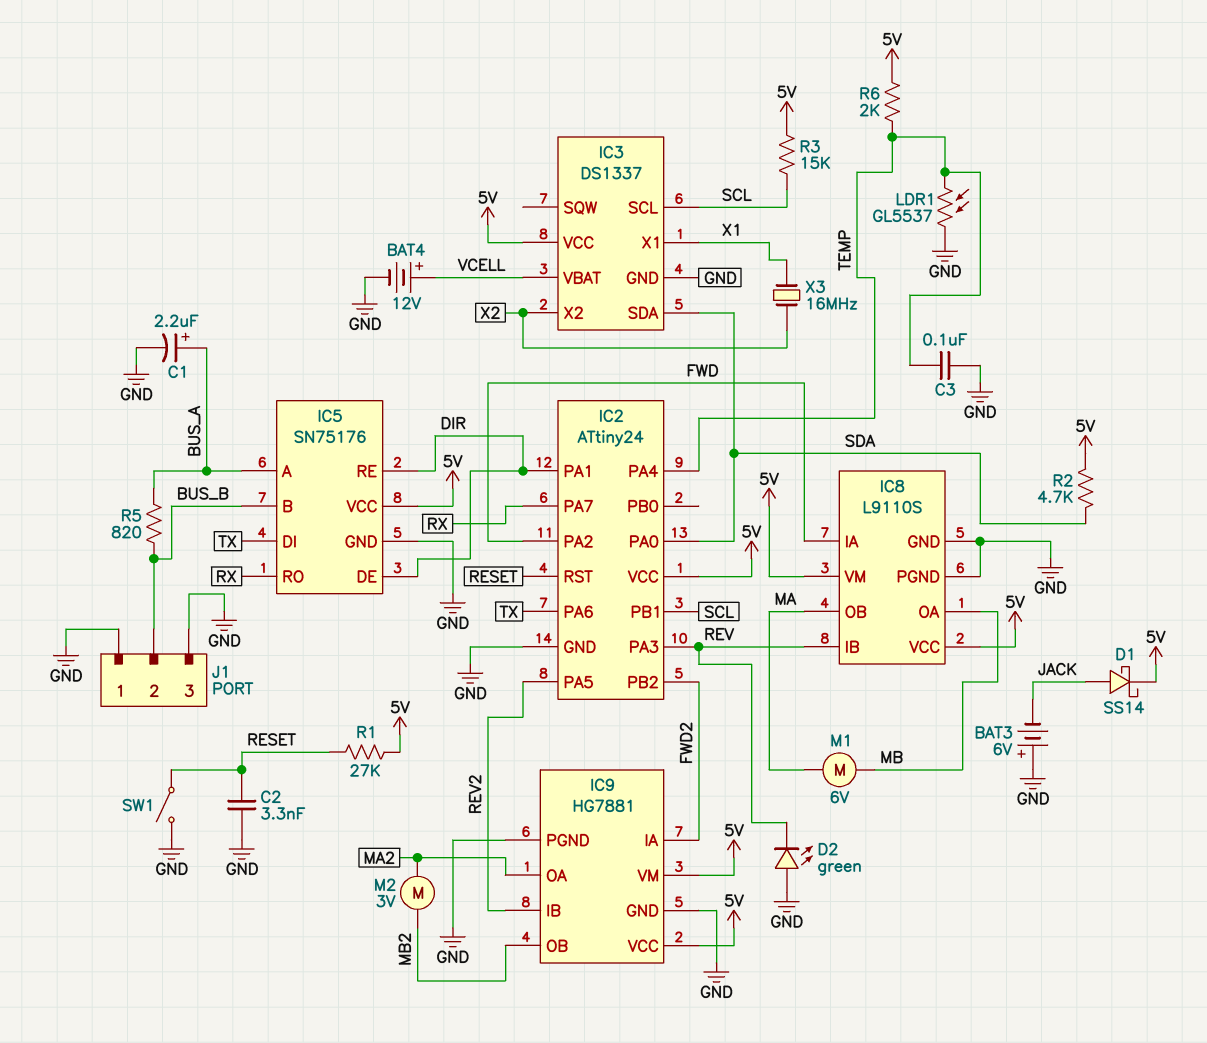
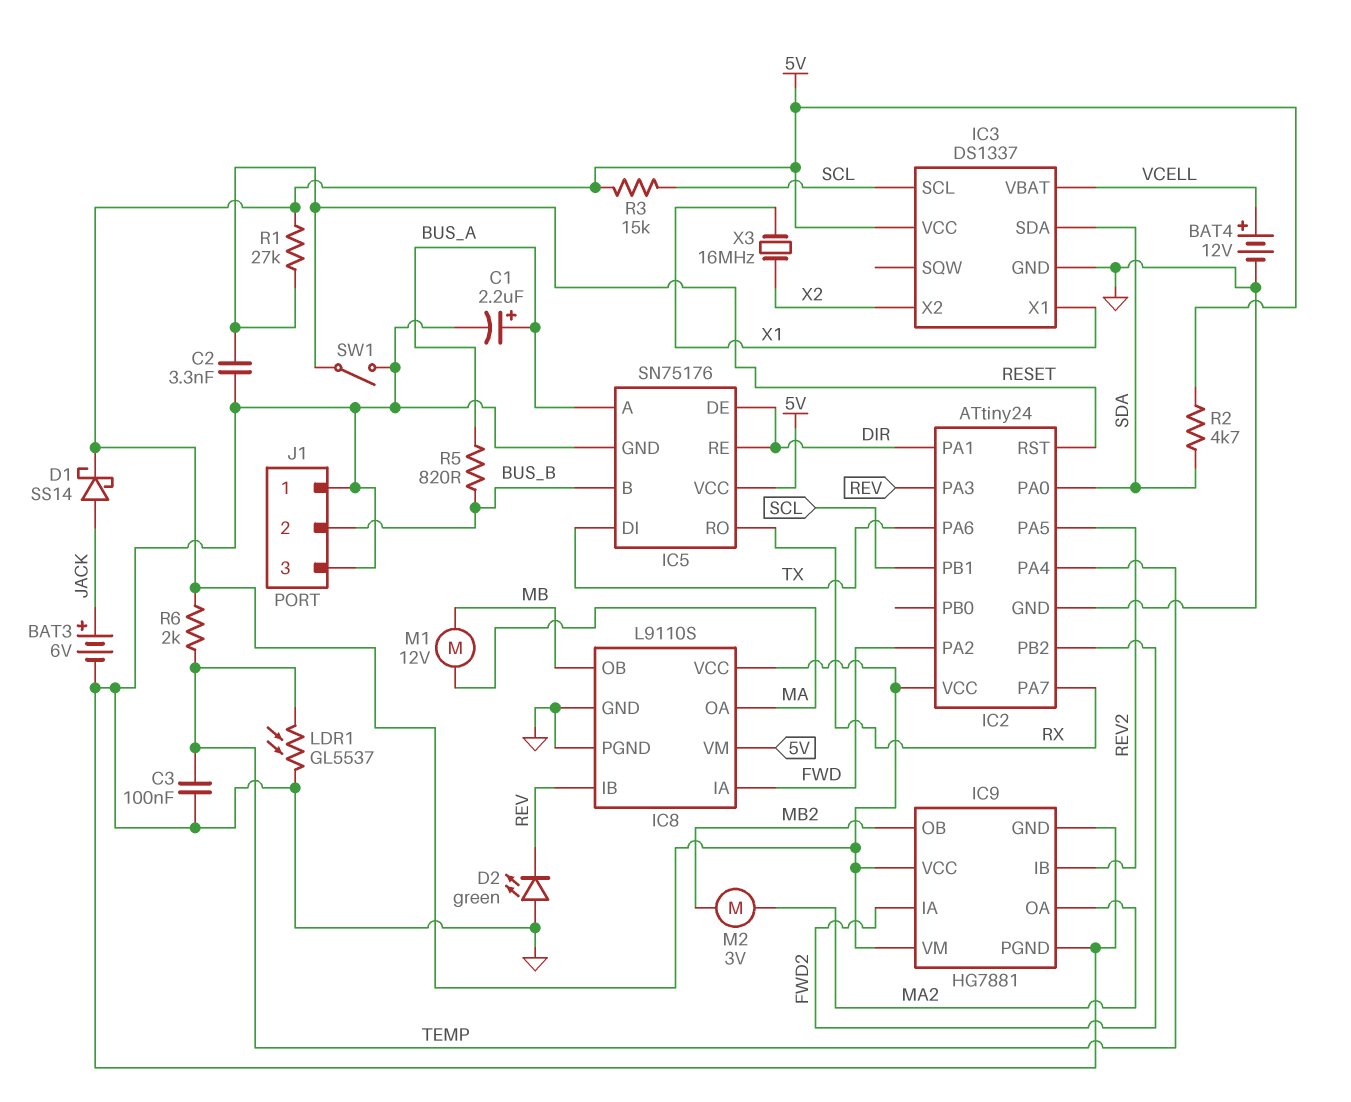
BAT3: 6V (plus GND, minus JACK) -> 6V (plus JACK, minus GND)
IC8 pin OA: MB -> MA
IC8 pin OB: MA -> MB
M1: motor 6V (MA, MB) -> motor 12V (MA, MB)

